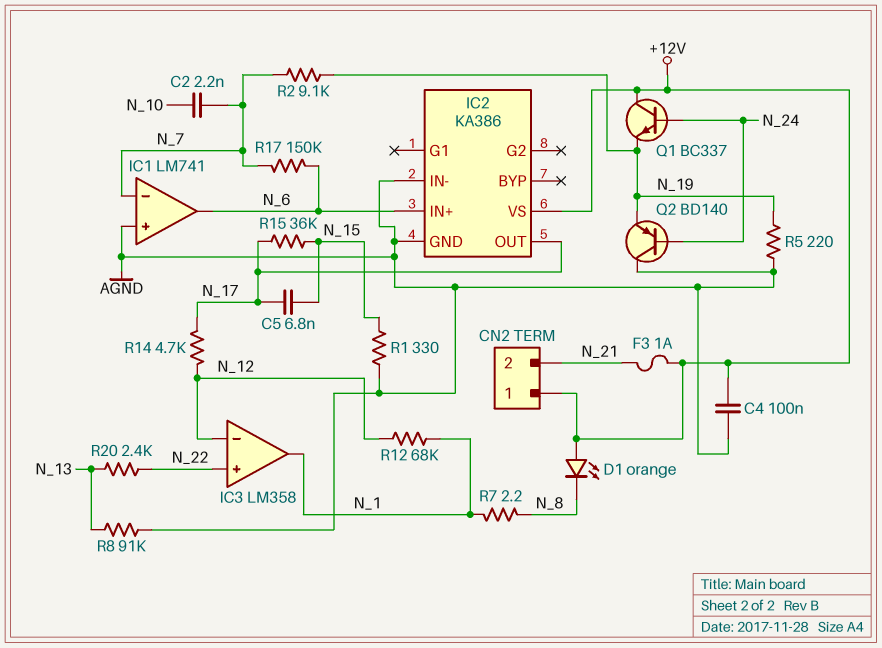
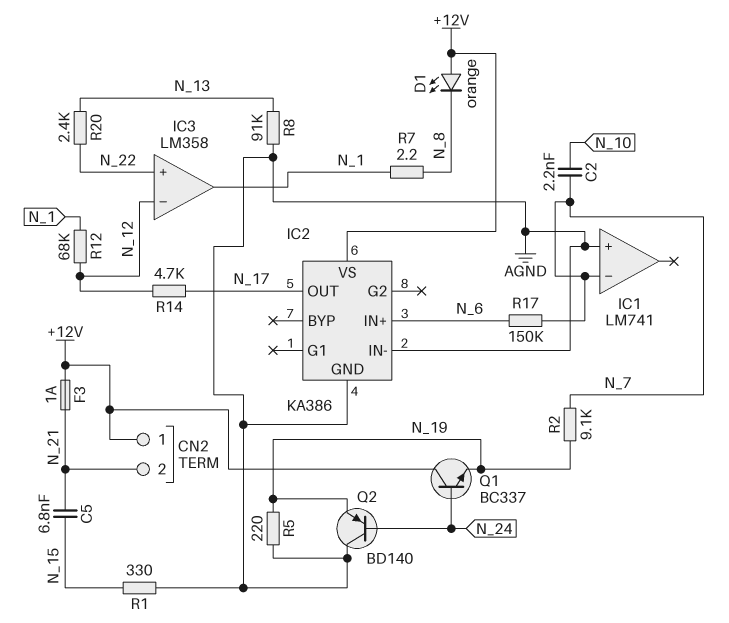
C4: 100nF (+12V, AGND) -> none
C5: 6.8nF (N_15, N_17) -> 6.8nF (N_15, N_21)
IC1 pin out: N_6 -> none
R15: 36k (N_15, N_17) -> none

